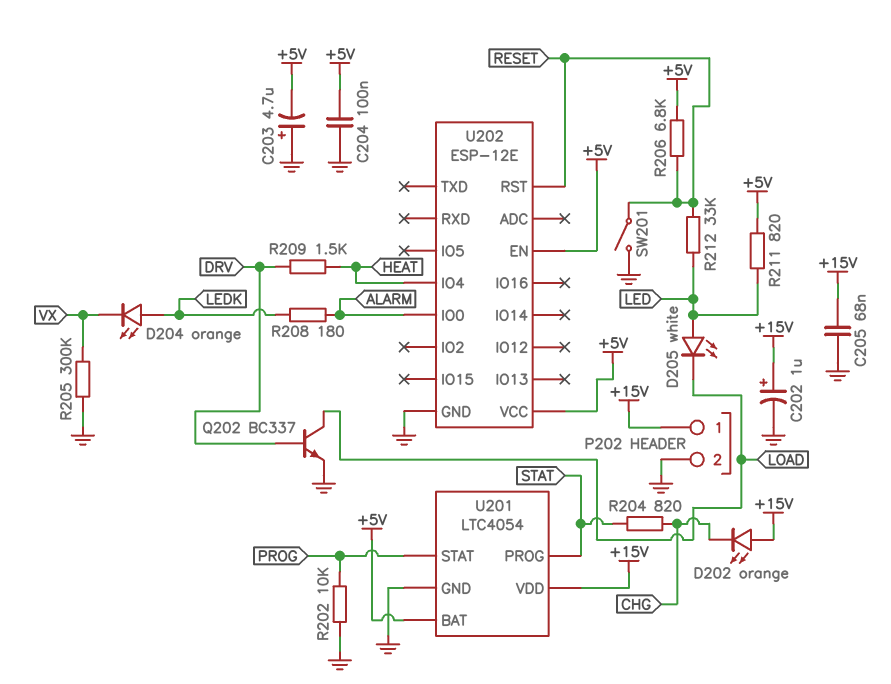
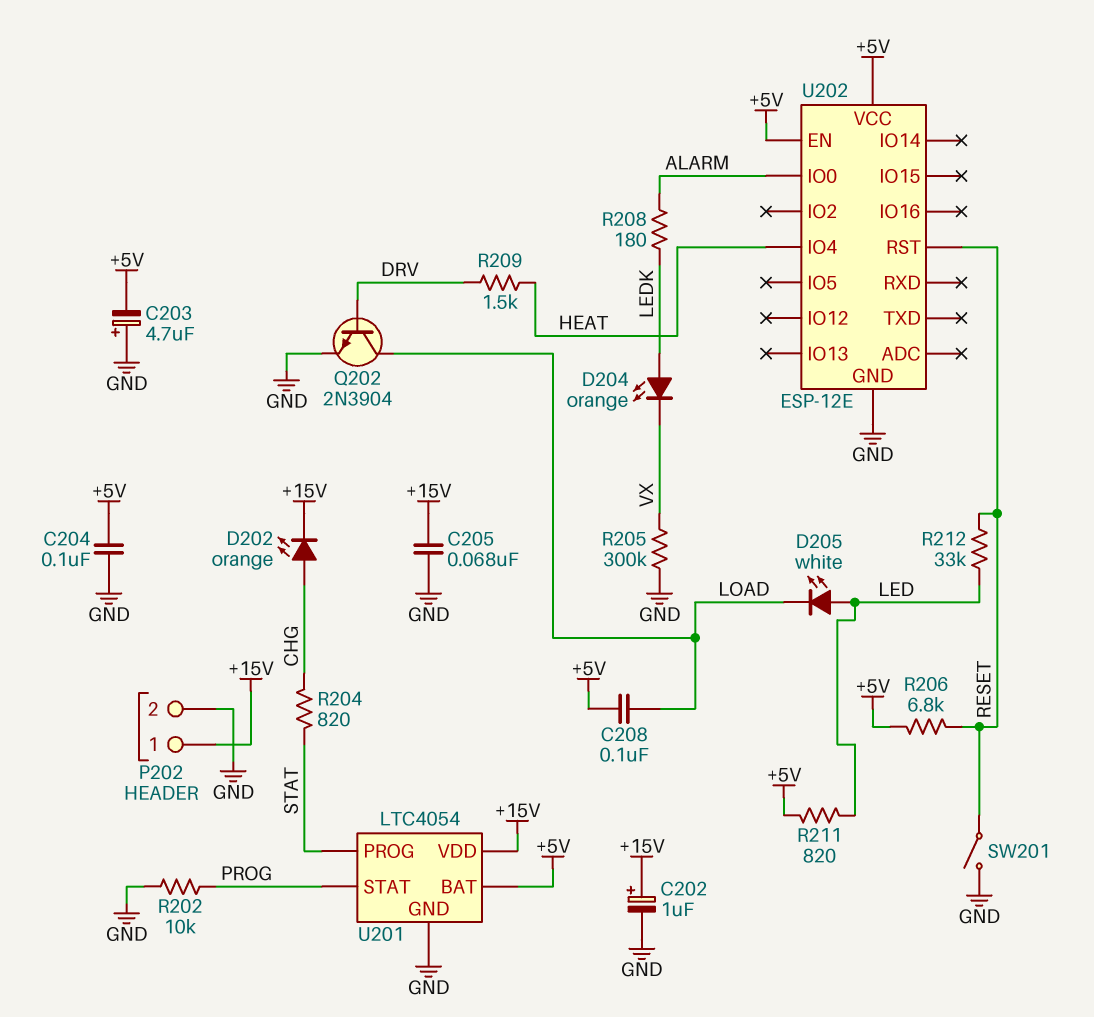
C208: none -> 100nF (+5V, LOAD)
D202: LED orange (A +15V, K CHG) -> LED orange (A CHG, K +15V)
Q202: NPN BC337 (B DRV, C LOAD, E GND) -> NPN 2N3904 (B DRV, C LOAD, E GND)

